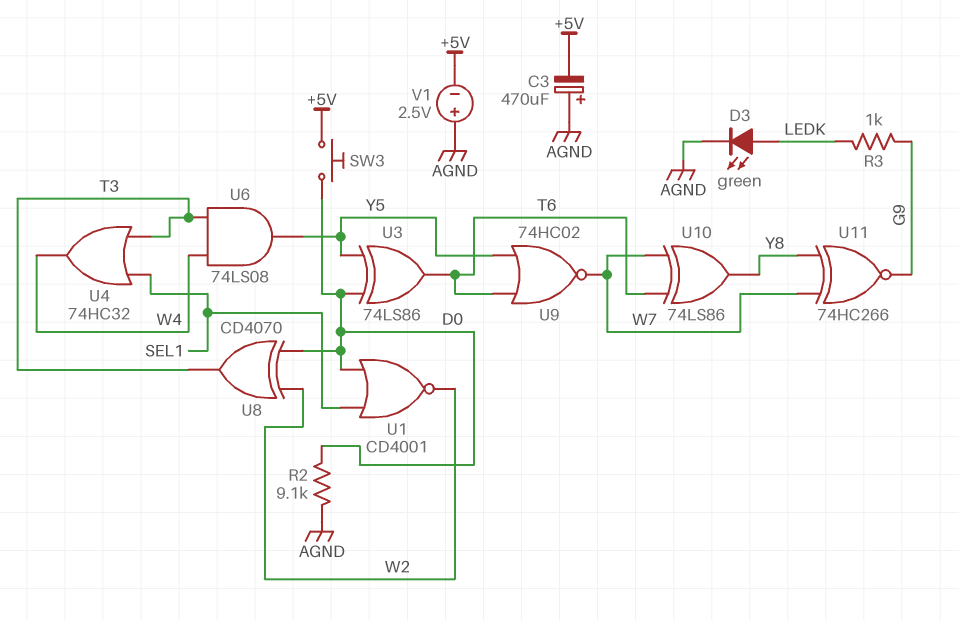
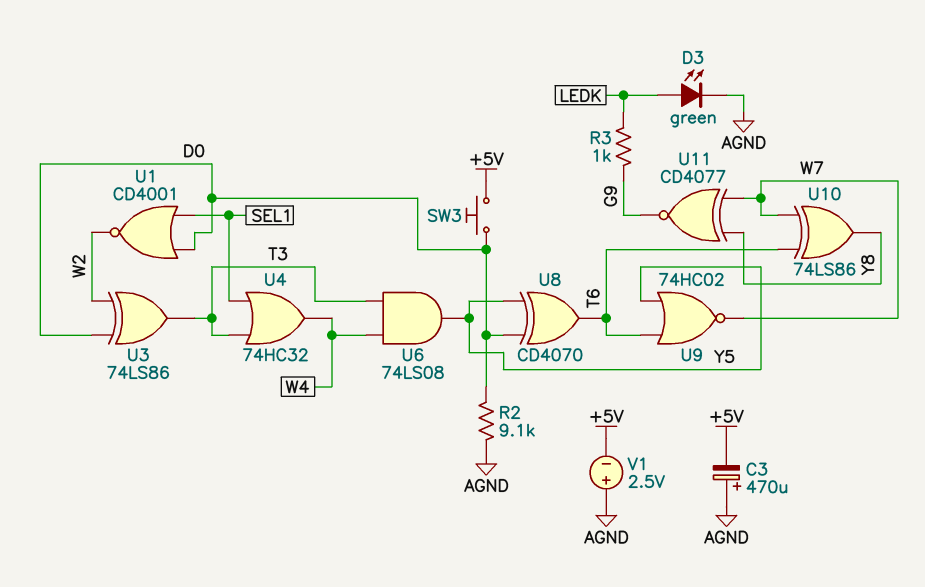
U3: XOR 74LS86 (in D0, in Y5, out T6) -> XOR 74LS86 (in D0, in W2, out T3)
U8: XOR CD4070 (in D0, in W2, out T3) -> XOR CD4070 (in D0, in Y5, out T6)
U11: XNOR 74HC266 (in W7, in Y8, out G9) -> XNOR CD4077 (in W7, in Y8, out G9)

